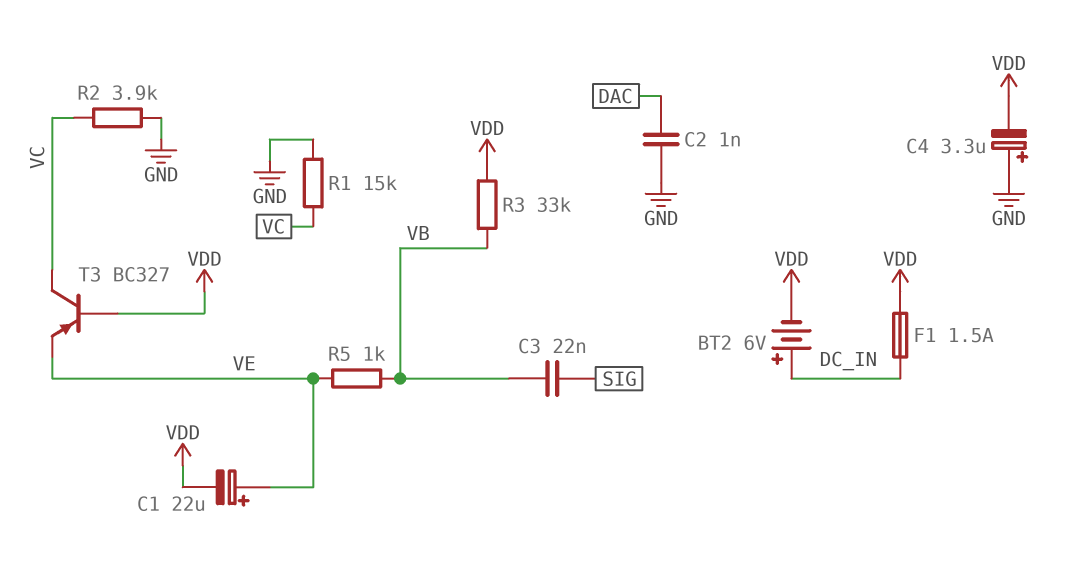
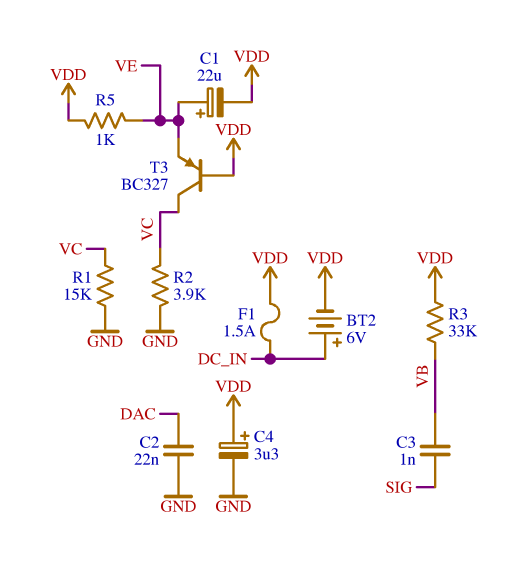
C2: 1nF (DAC, GND) -> 22nF (DAC, GND)
C3: 22nF (SIG, VB) -> 1nF (SIG, VB)
C4: 3.3uF (plus GND, minus VDD) -> 3.3uF (plus VDD, minus GND)
R5: 1k (VB, VE) -> 1k (VDD, VE)

